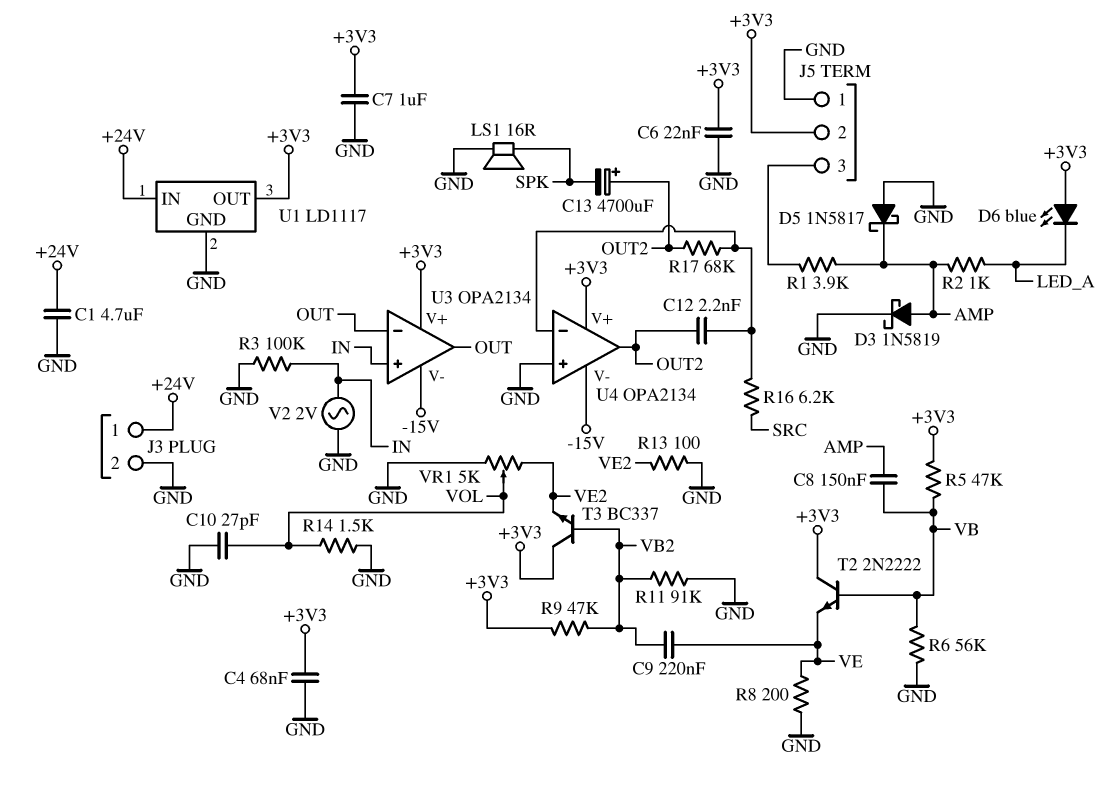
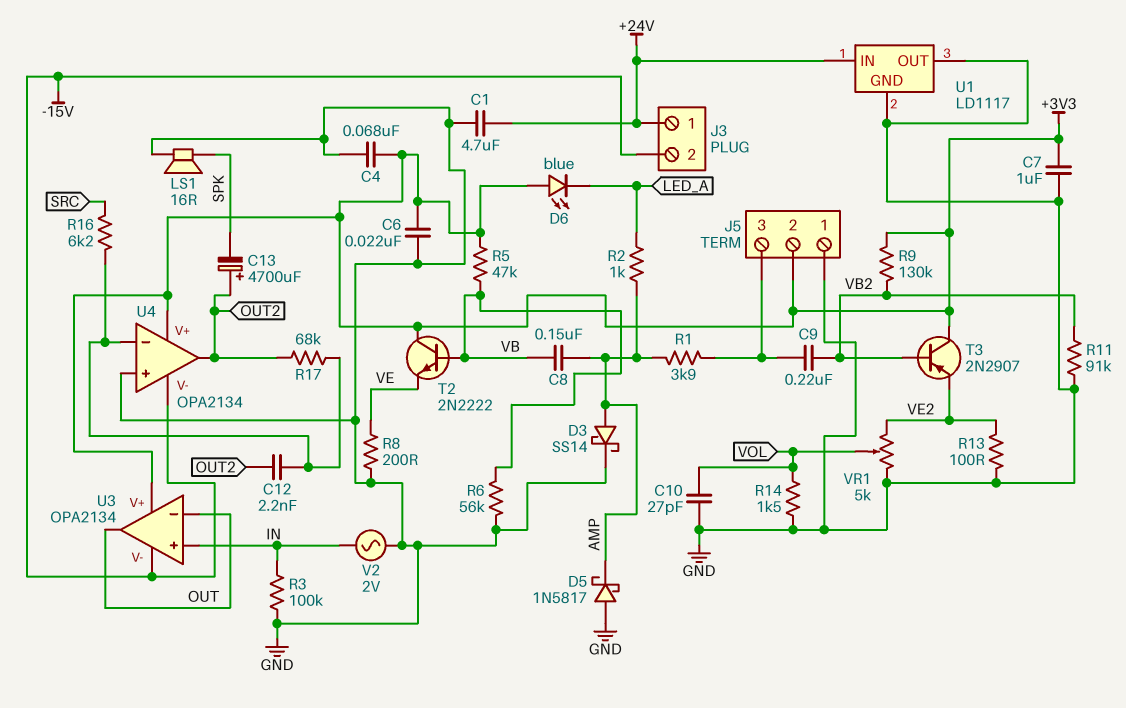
C9: 220nF (VB2, VE) -> 220nF (J5/3, VB2)
D3: schottky 1N5819 (A AMP, K GND) -> schottky SS14 (A AMP, K GND)
J3 pin 2: GND -> -15V
R9: 47k (+3V3, VB2) -> 130k (+3V3, VB2)
T3: NPN BC337 (B VB2, C +3V3, E VE2) -> PNP 2N2907 (B VB2, C +3V3, E VE2)
U1 pin OUT: +3V3 -> GND

